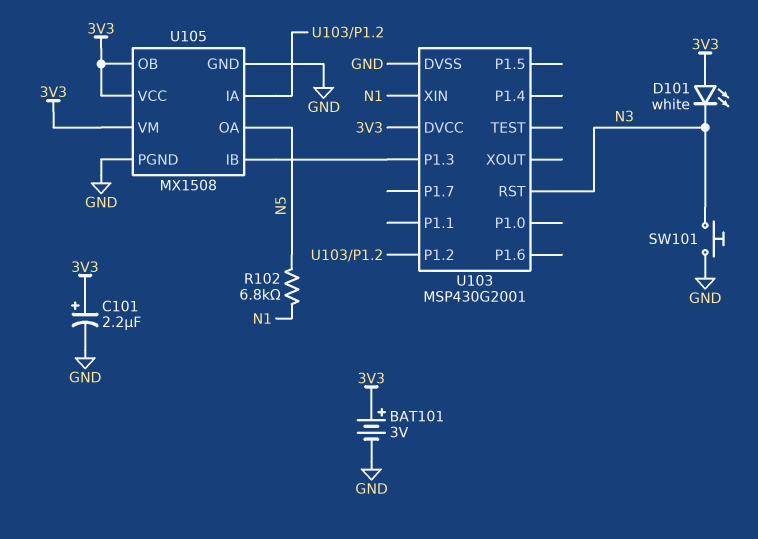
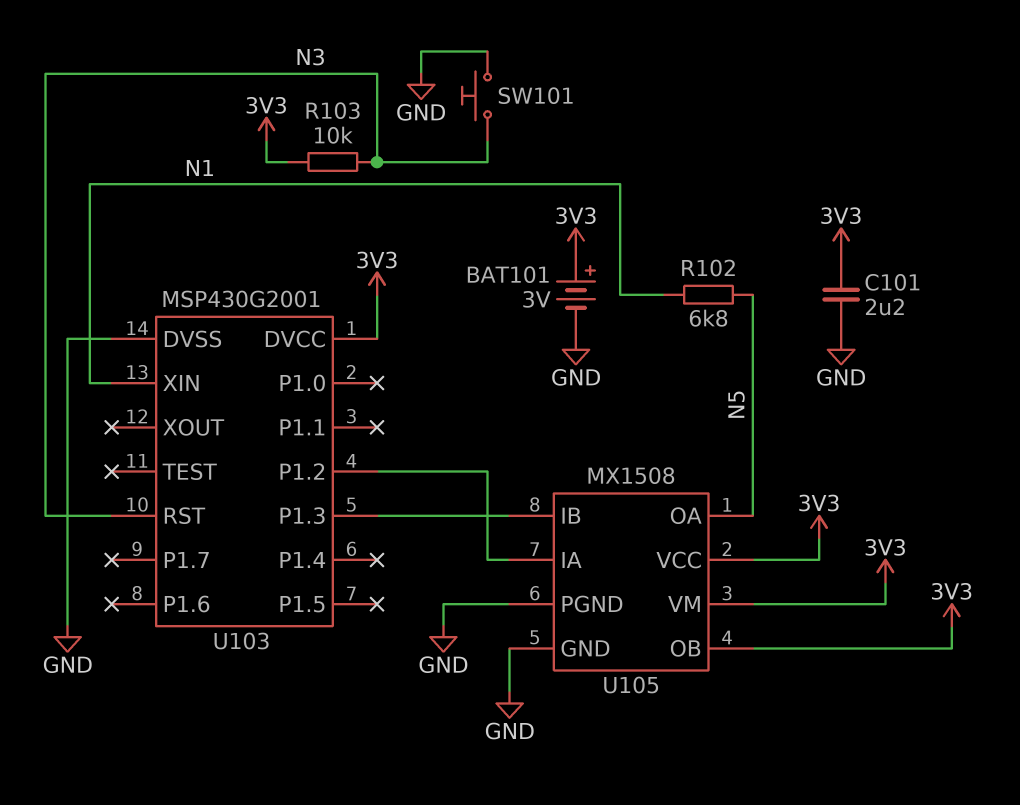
C101: 2.2uF (plus 3V3, minus GND) -> 2.2uF (3V3, GND)
D101: LED white (A 3V3, K N3) -> none
R103: none -> 10k (3V3, N3)

